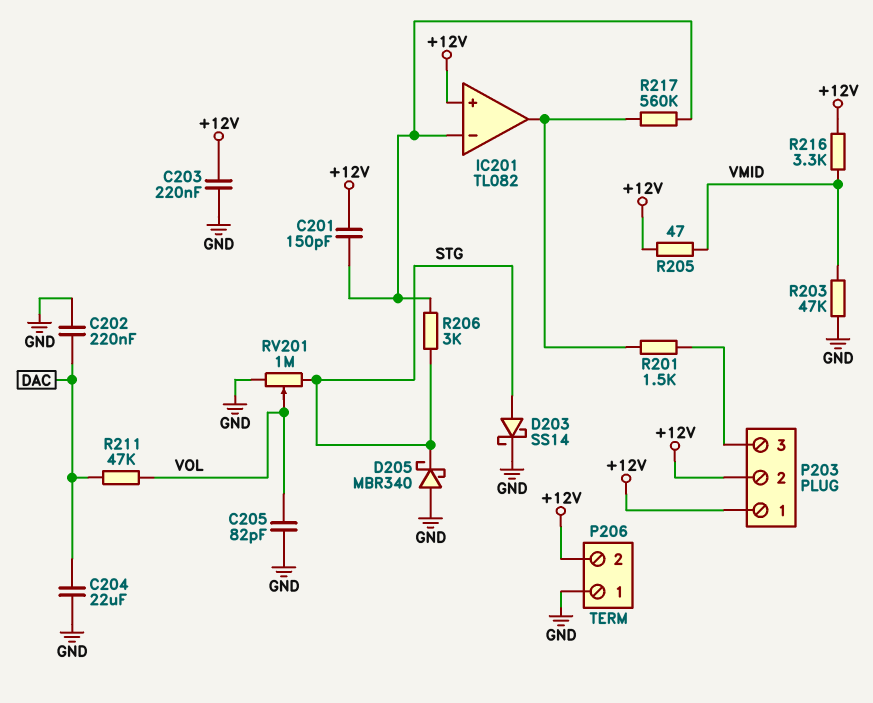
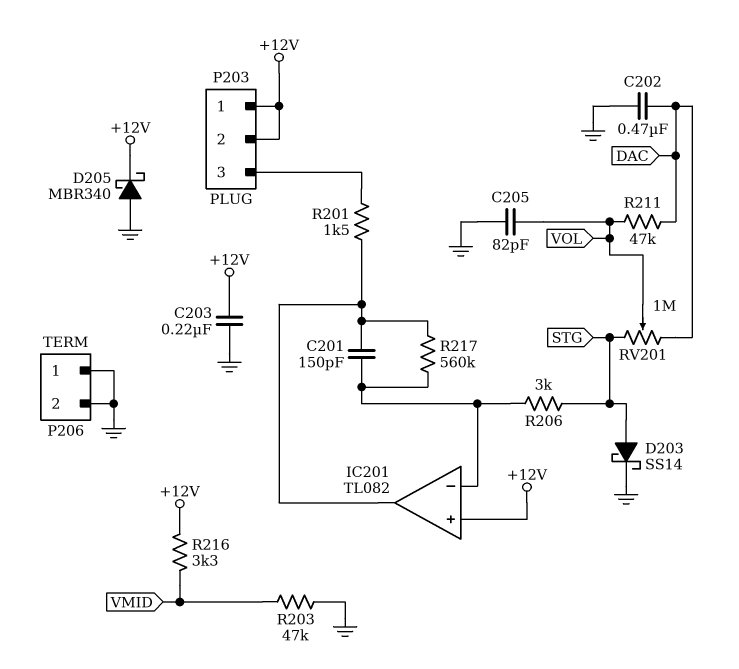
C201: 150pF (+12V, IC201/in-) -> 150pF (IC201/in-, IC201/out)
C202: 220nF (DAC, GND) -> 470nF (DAC, GND)
C204: 22uF (DAC, GND) -> none
D205: schottky MBR340 (A GND, K STG) -> schottky MBR340 (A GND, K +12V)
P206 pin 2: +12V -> GND
R205: 47 (+12V, VMID) -> none
RV201: 1M (GND, STG, wiper VOL) -> 1M (DAC, STG, wiper VOL)

